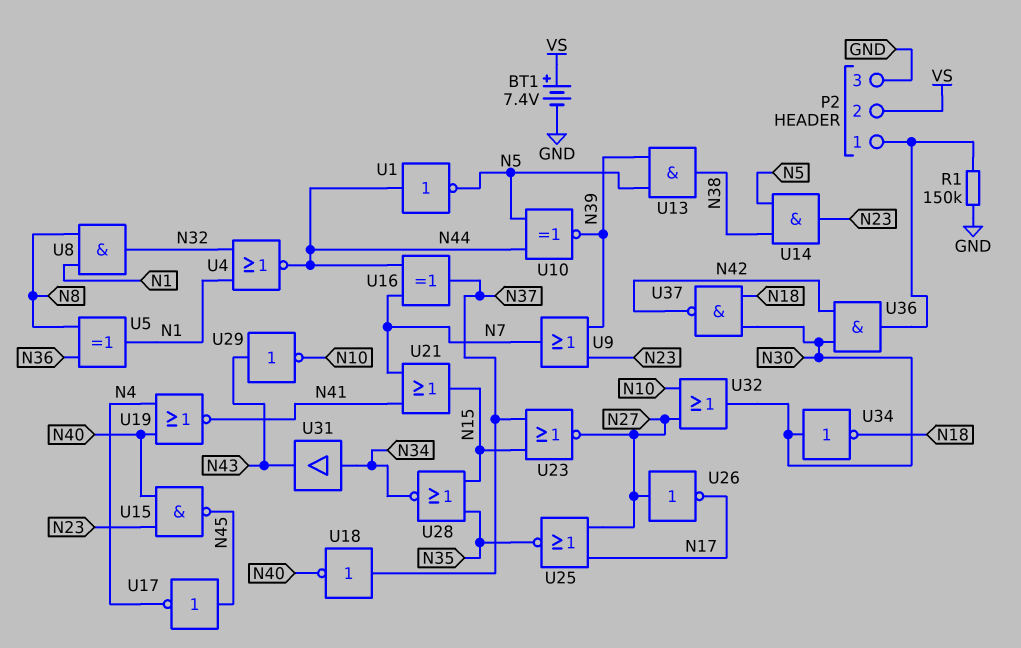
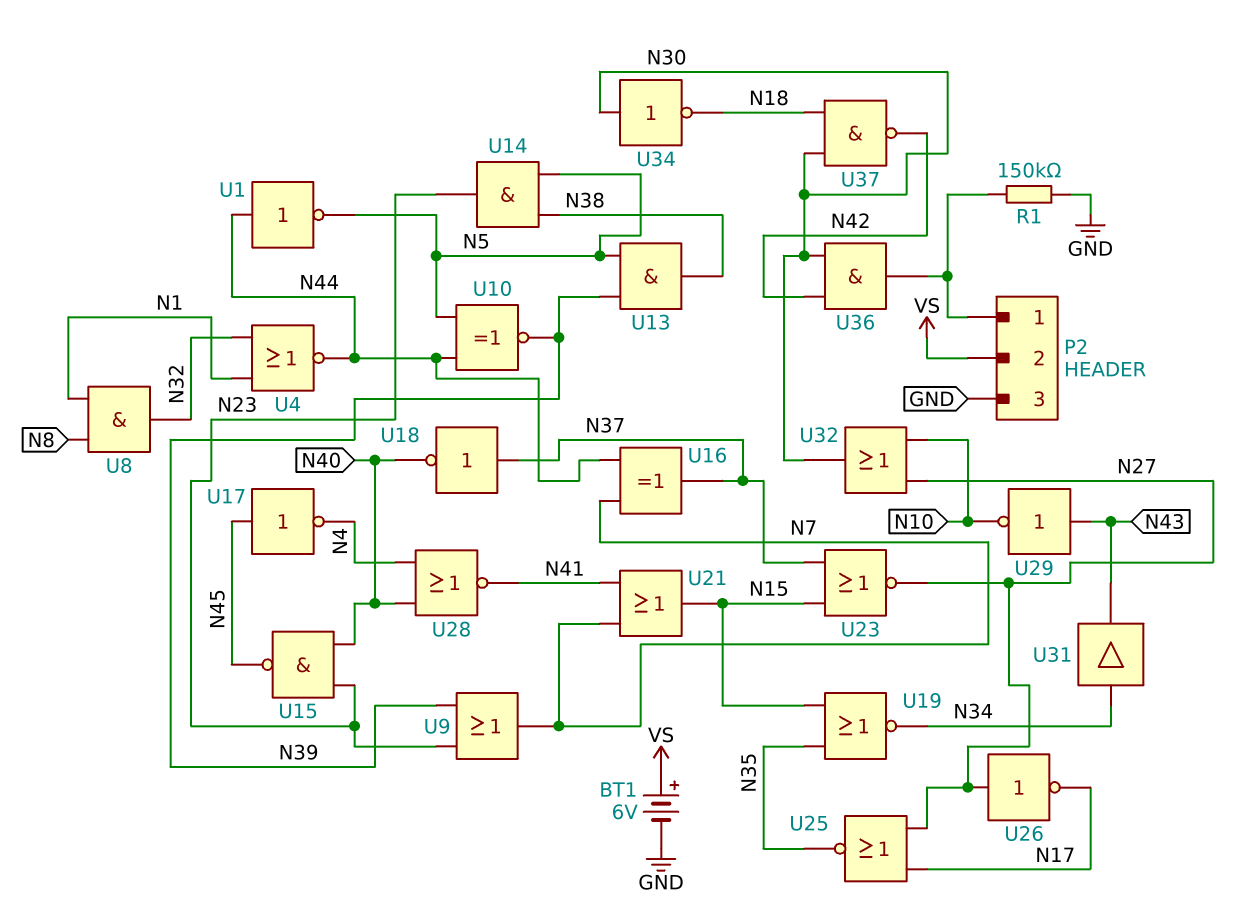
BT1: 7.4V (plus VS, minus GND) -> 6V (plus VS, minus GND)
U5: XOR (in N8, in N36, out N1) -> none
U19: NOR (in N4, in N40, out N41) -> NOR (in N15, in N35, out N34)
U28: NOR (in N15, in N35, out N34) -> NOR (in N4, in N40, out N41)

